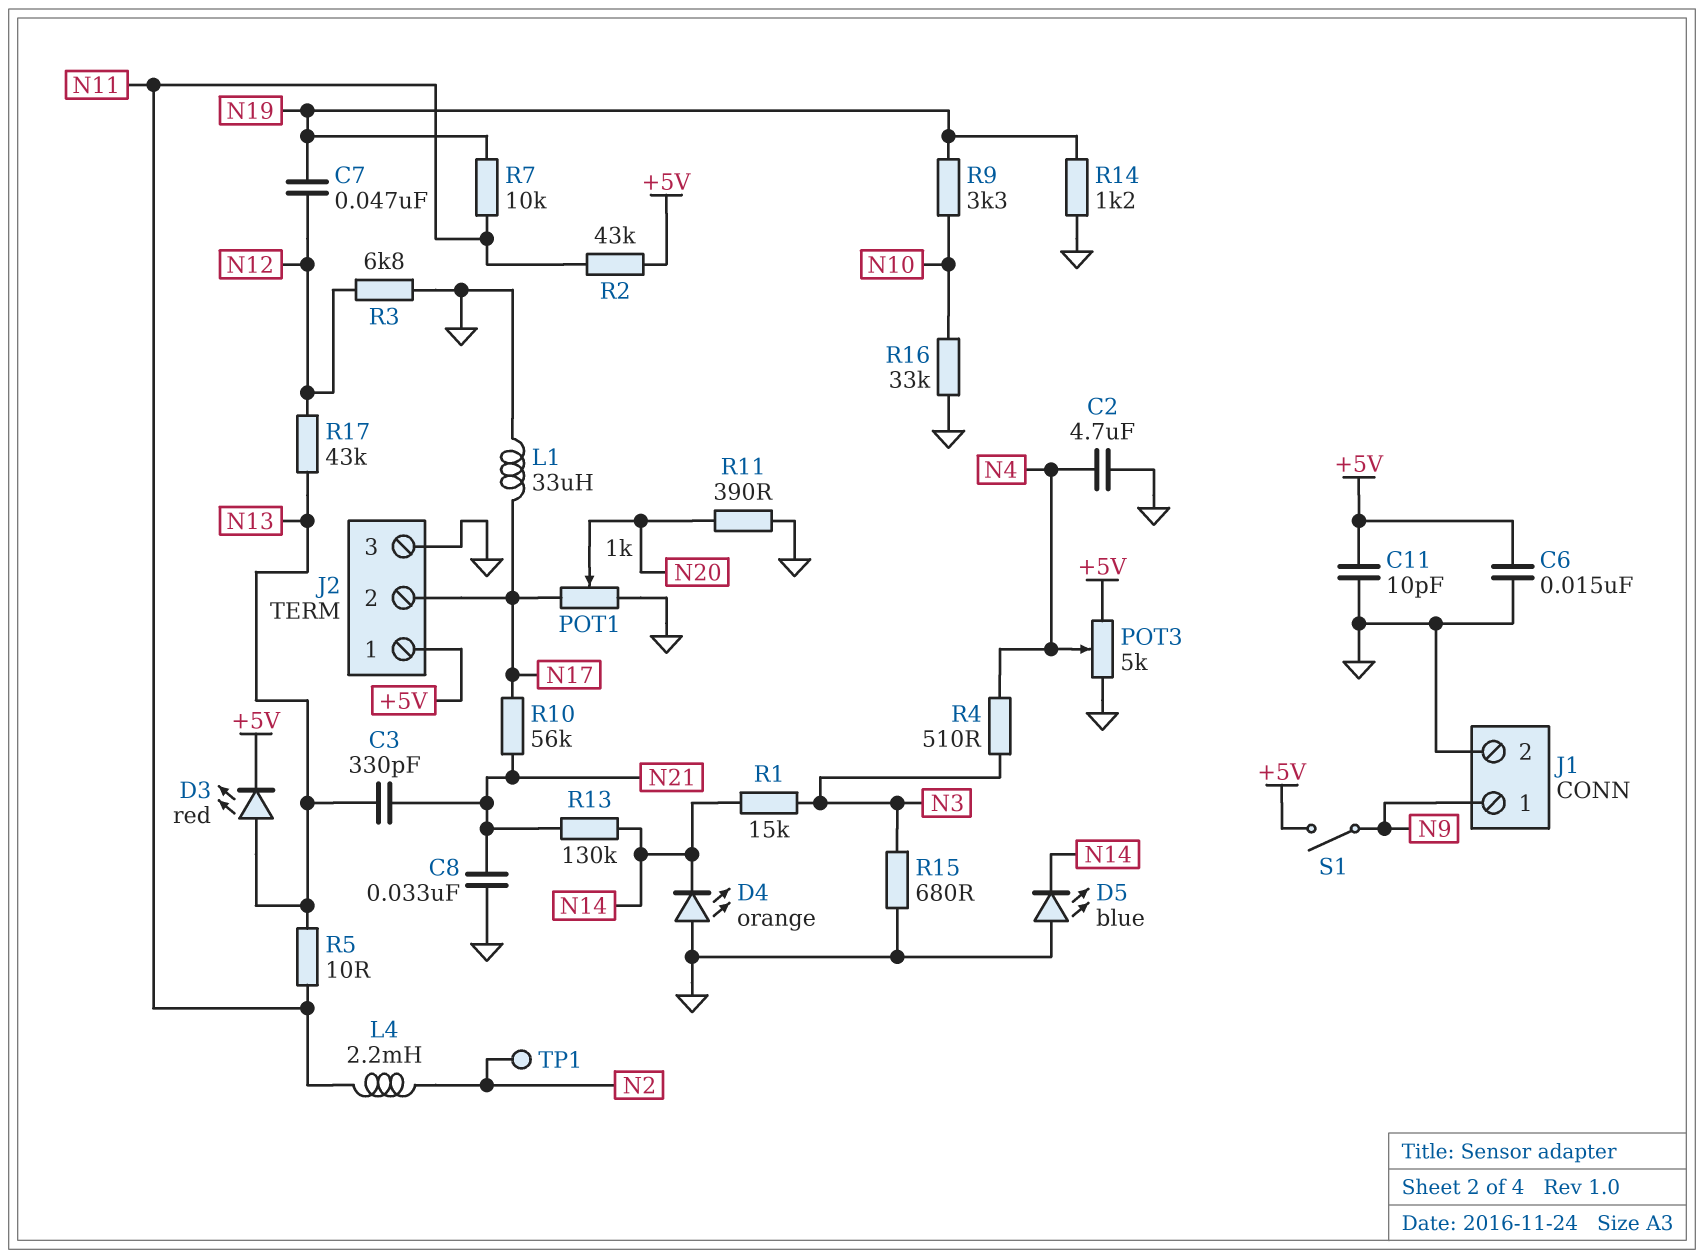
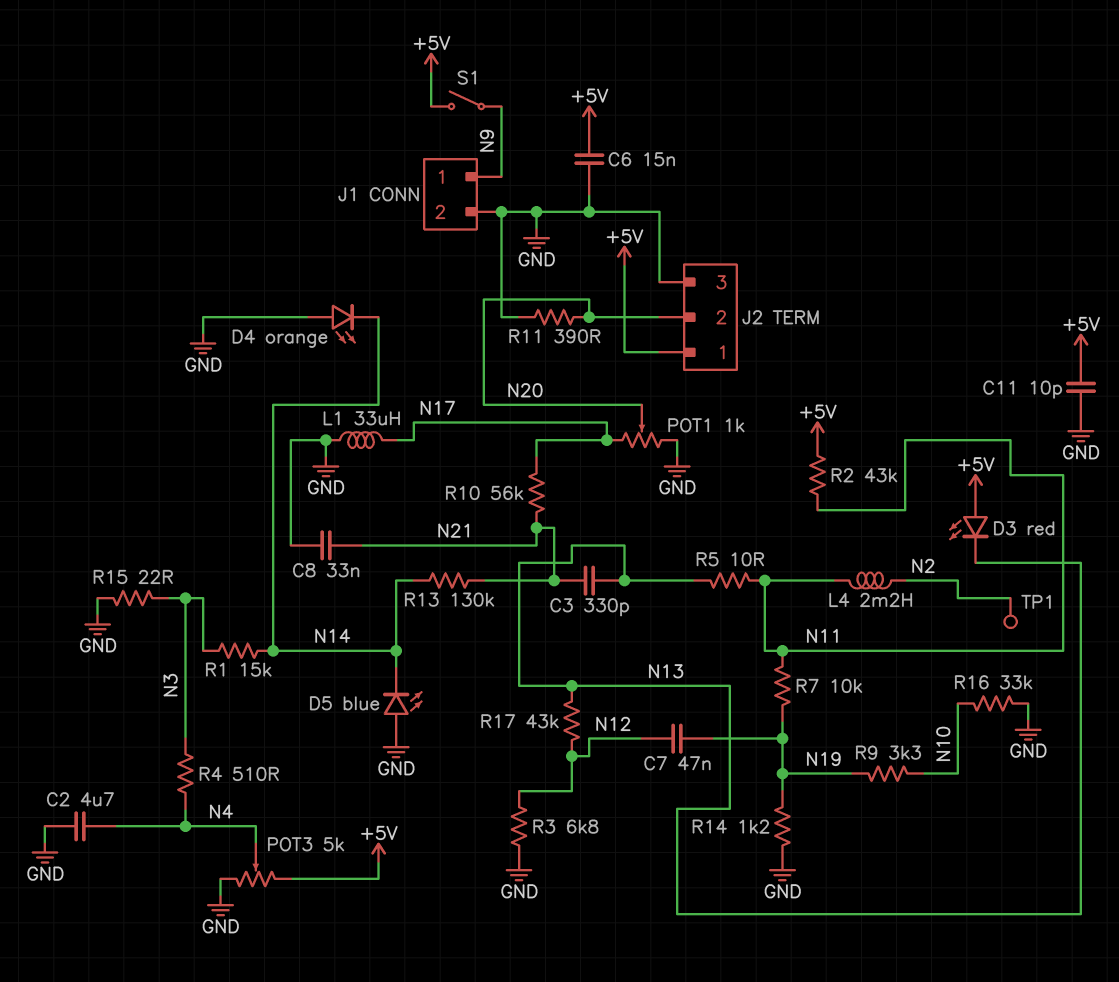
D3: LED red (A N13, K +5V) -> LED red (A +5V, K N13)
J2 pin 2: N17 -> N20
R15: 680 (GND, N3) -> 22 (GND, N3)

